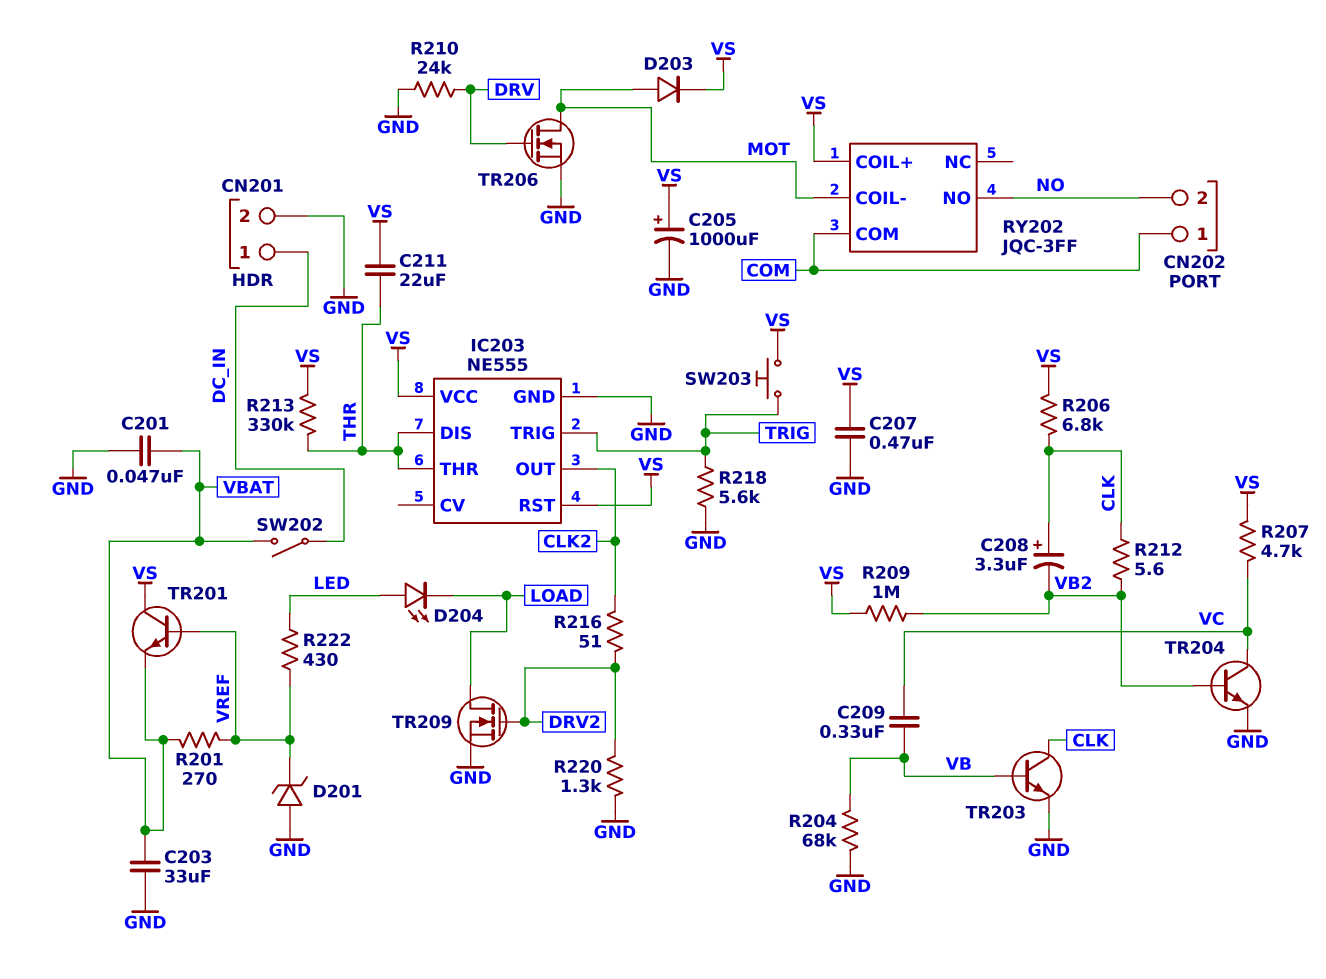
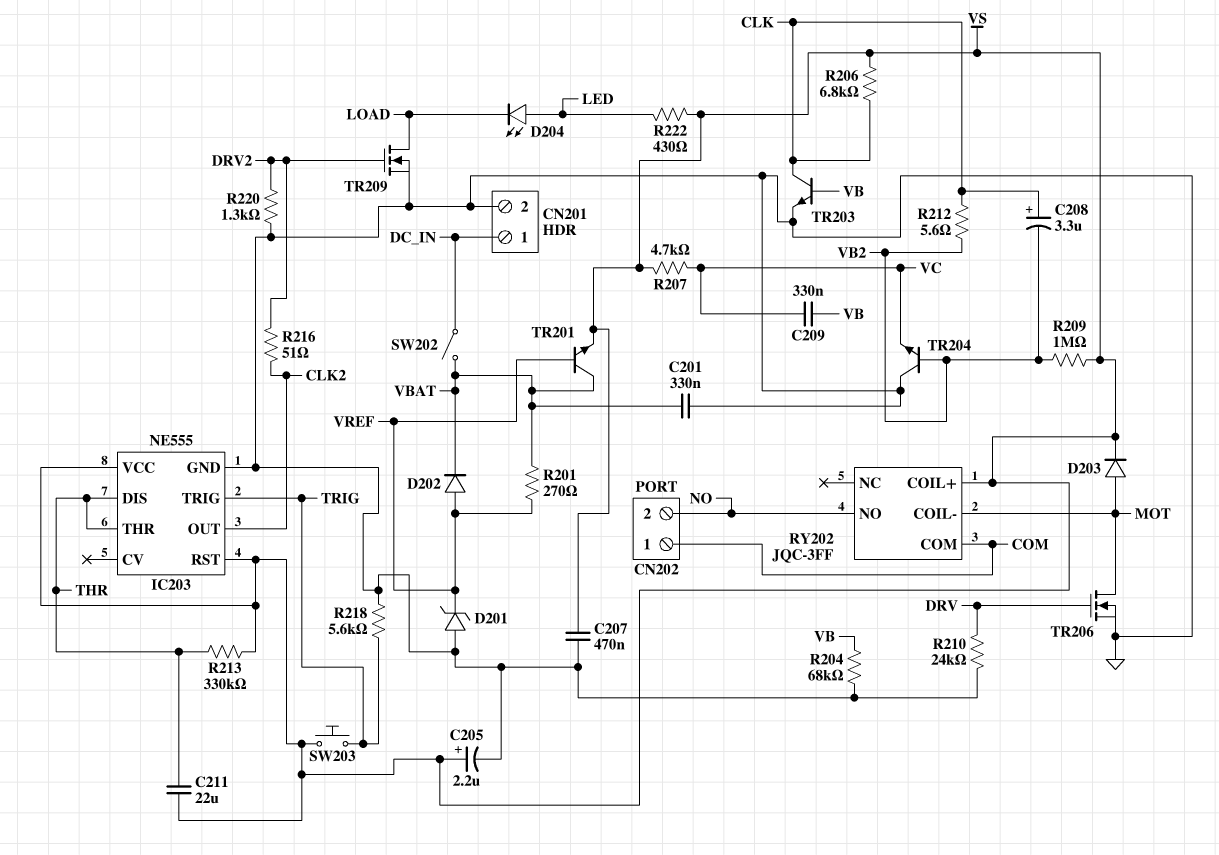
C201: 47nF (GND, VBAT) -> 330nF (GND, VBAT)
C203: 33uF (GND, VBAT) -> none
C205: 1000uF (plus VS, minus GND) -> 2.2uF (plus VS, minus GND)
D202: none -> diode (A VREF, K VBAT)
R222: 430 (LED, VREF) -> 430 (LED, VS)
TR201: NPN (B VREF, C VS, E VBAT) -> NPN (B VREF, C VBAT, E VS)
TR204: NPN (B VB2, C VC, E GND) -> NPN (B VB2, C GND, E VC)

